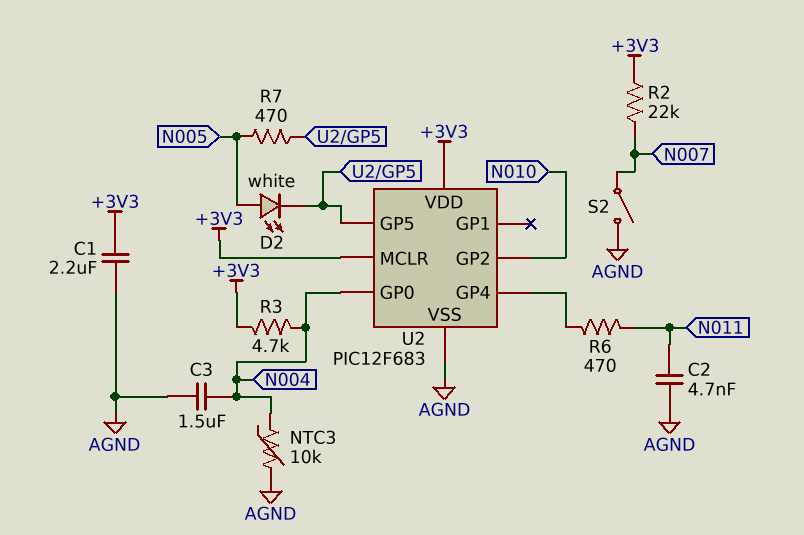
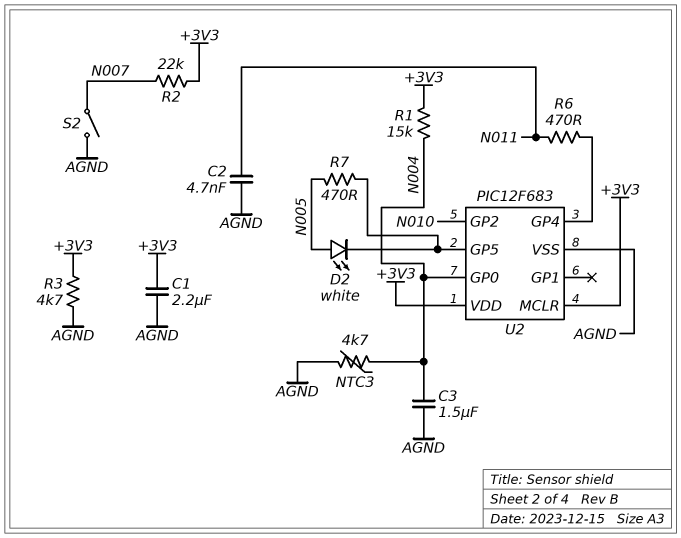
NTC3: 10k (AGND, N004) -> 4.7k (AGND, N004)
R1: none -> 15k (+3V3, N004)
R3: 4.7k (+3V3, N004) -> 4.7k (+3V3, AGND)

